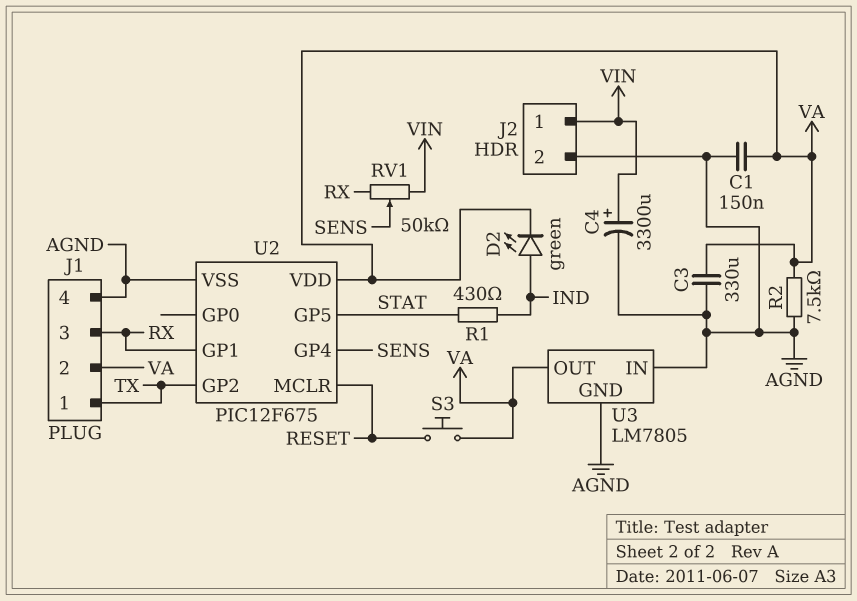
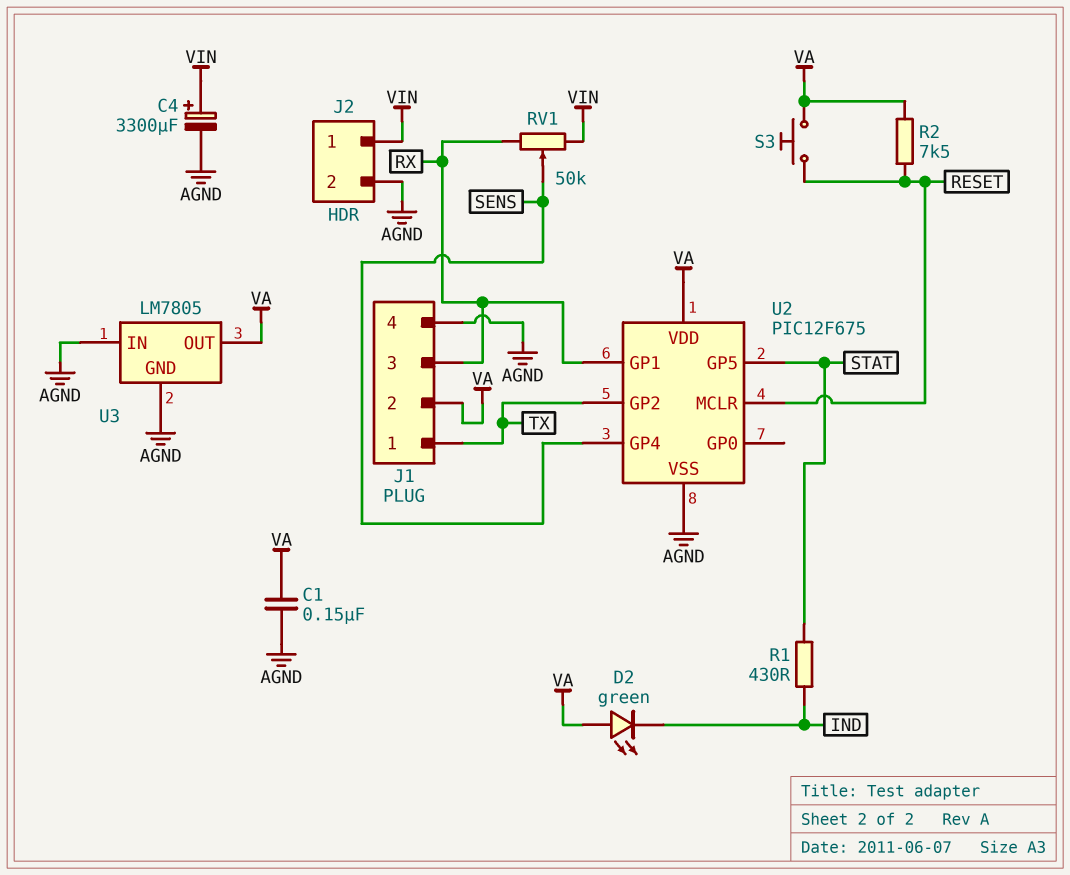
C3: 330uF (AGND, VA) -> none
D2: LED green (A IND, K VA) -> LED green (A VA, K IND)
R2: 7.5k (AGND, VA) -> 7.5k (RESET, VA)

